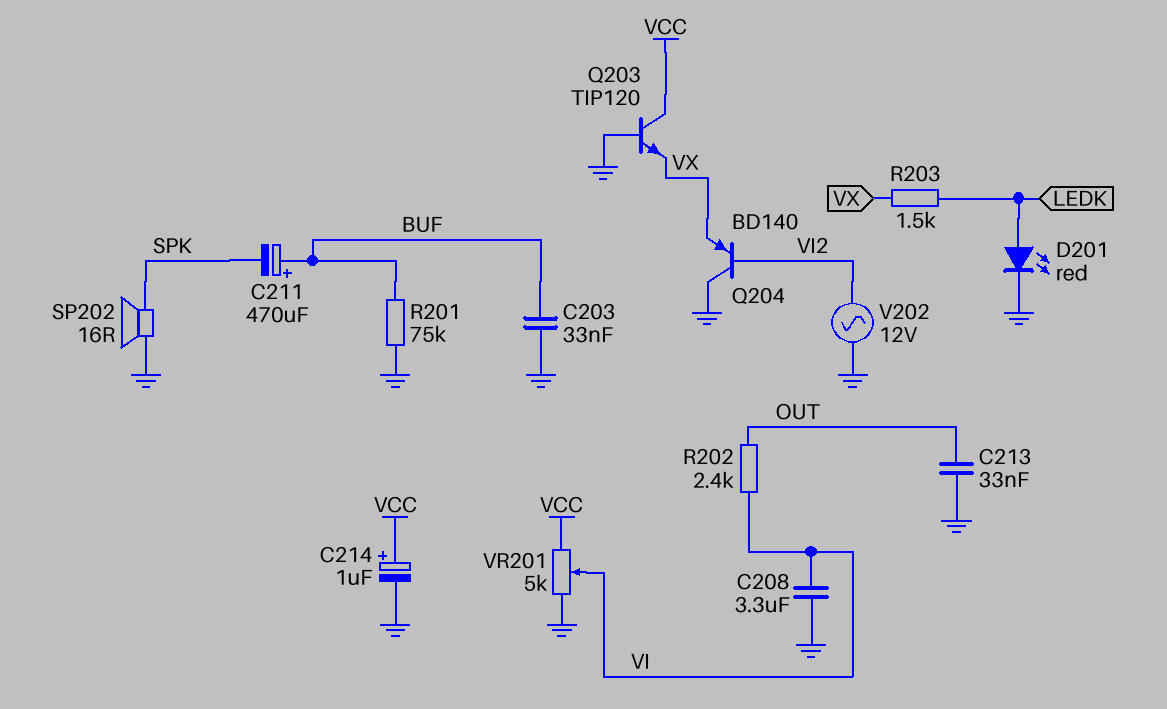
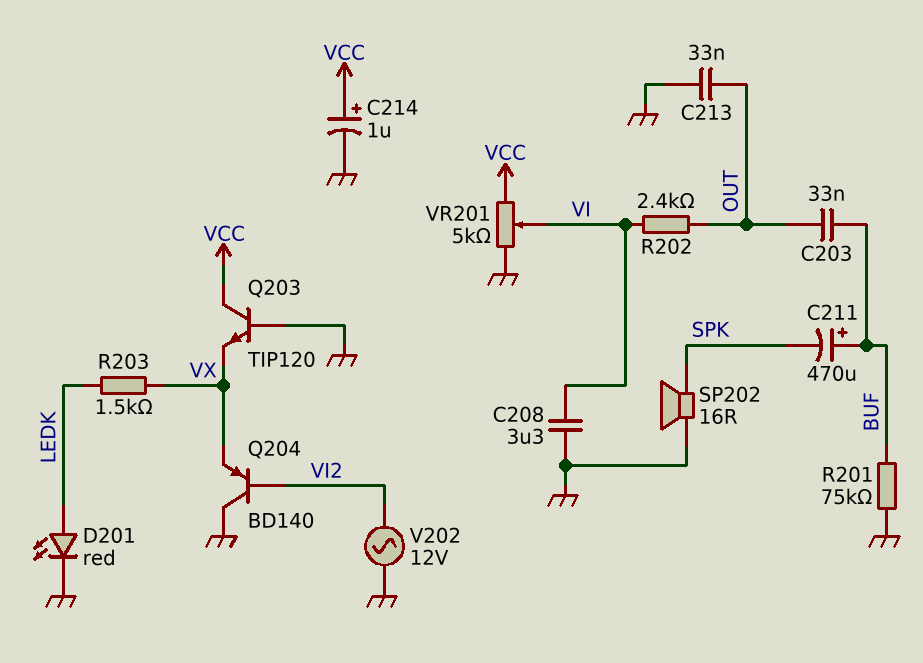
C203: 33nF (BUF, GND) -> 33nF (BUF, OUT)

